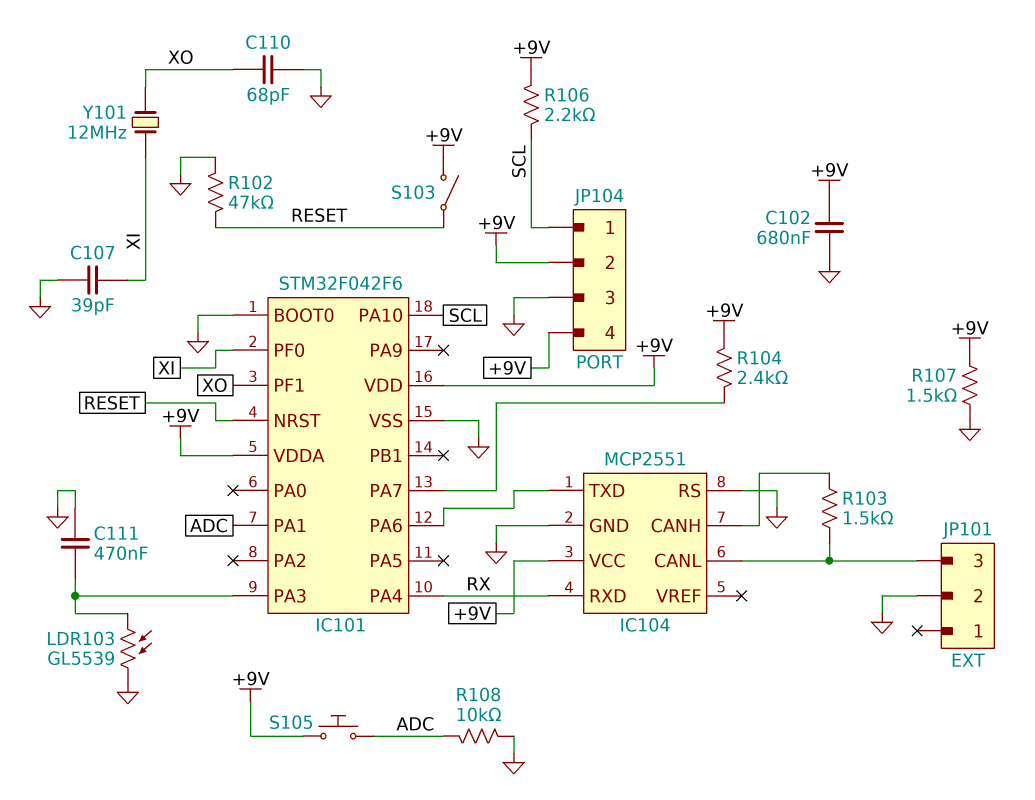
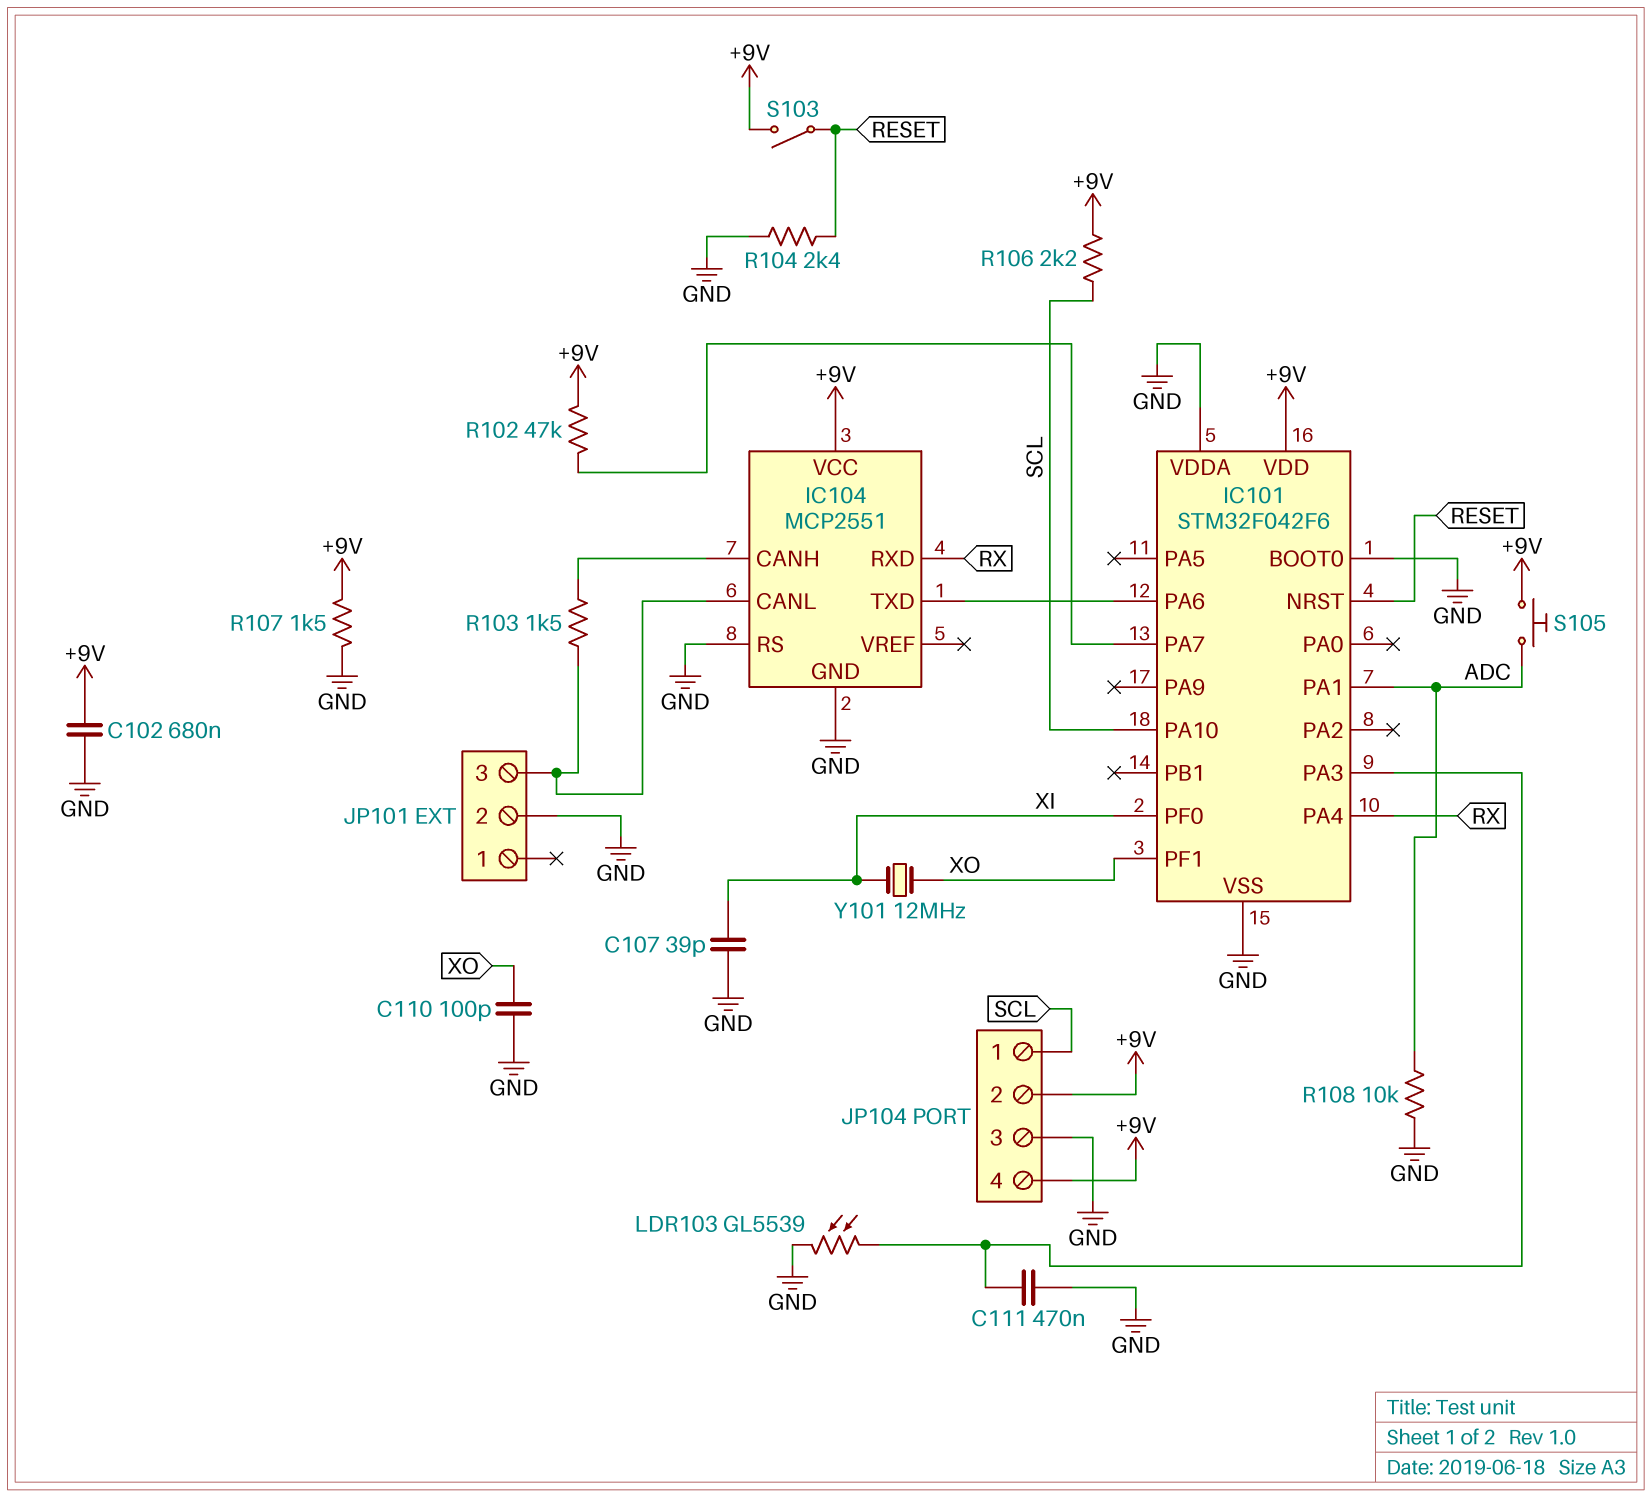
C110: 68pF (GND, XO) -> 100pF (GND, XO)
IC101 pin VDDA: +9V -> GND
R102: 47k (GND, RESET) -> 47k (+9V, IC101/PA7)
R104: 2.4k (+9V, IC101/PA7) -> 2.4k (GND, RESET)

